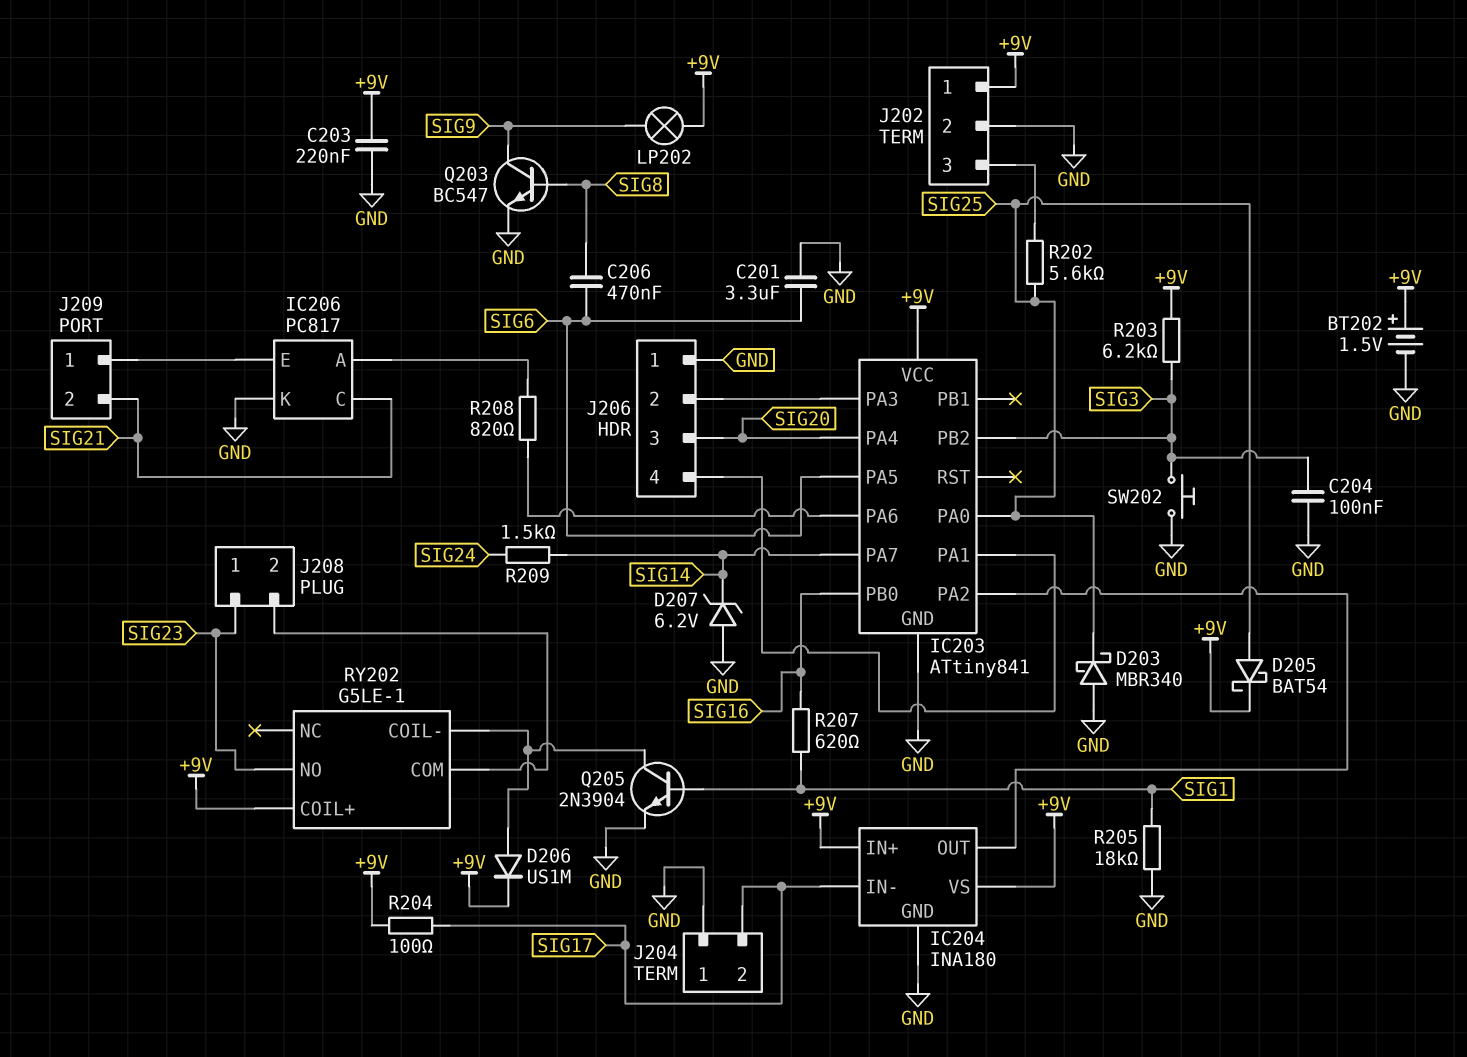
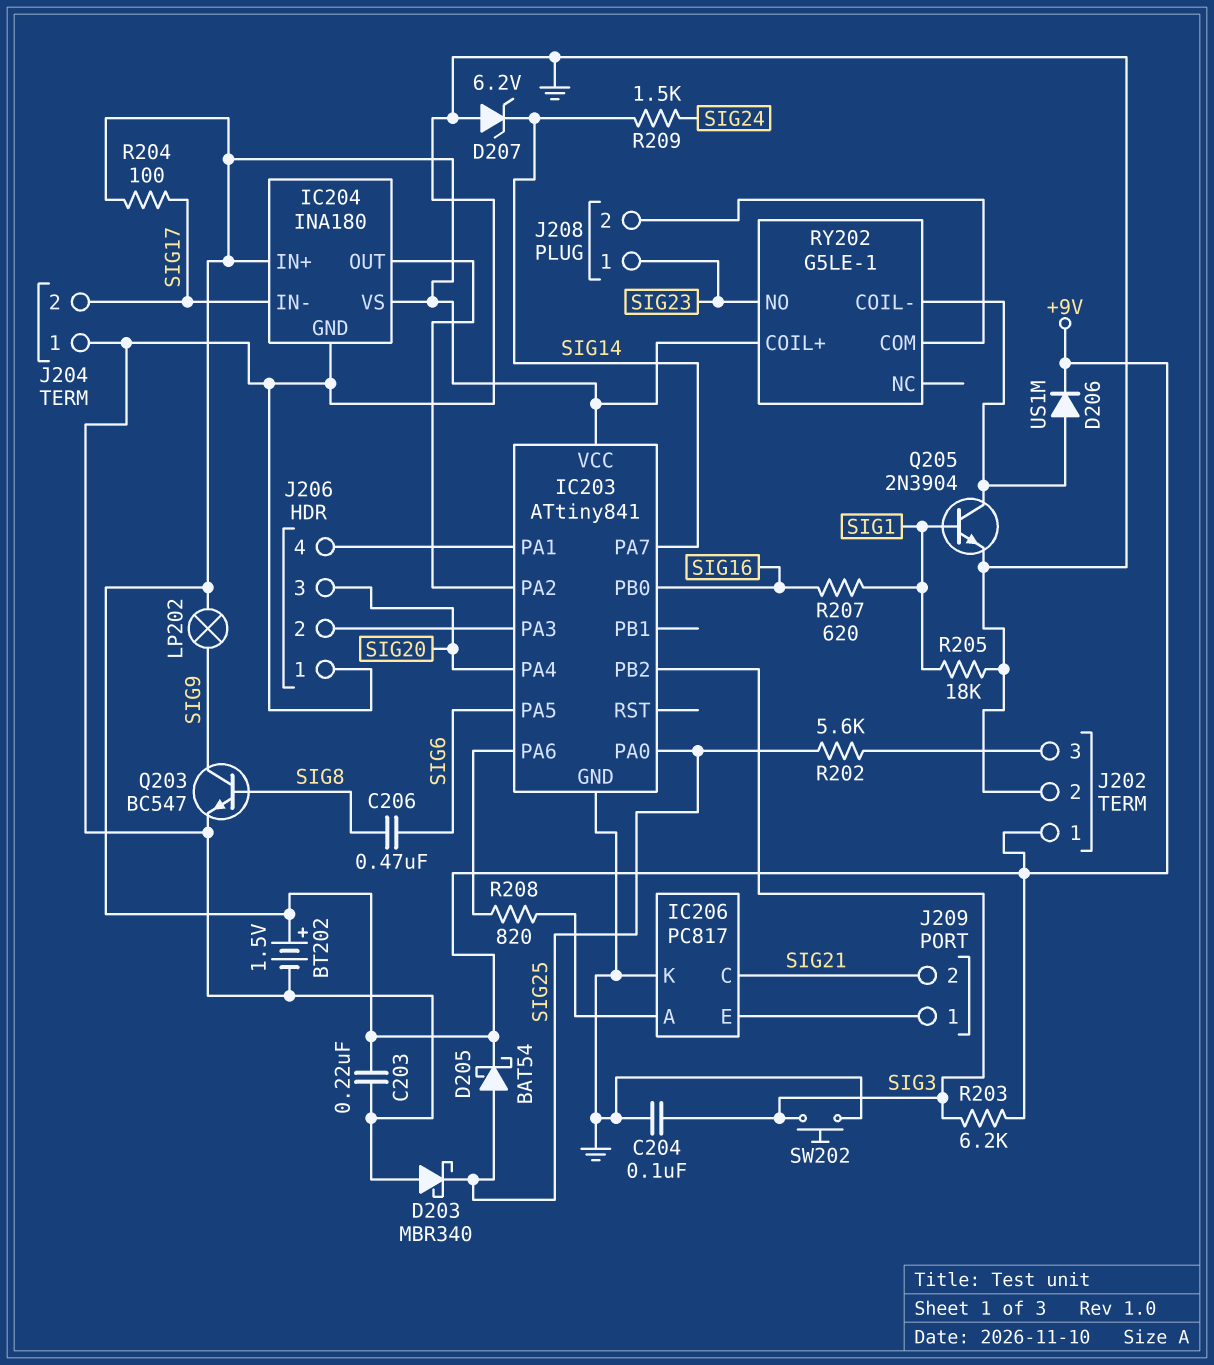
C201: 3.3uF (GND, SIG6) -> none

